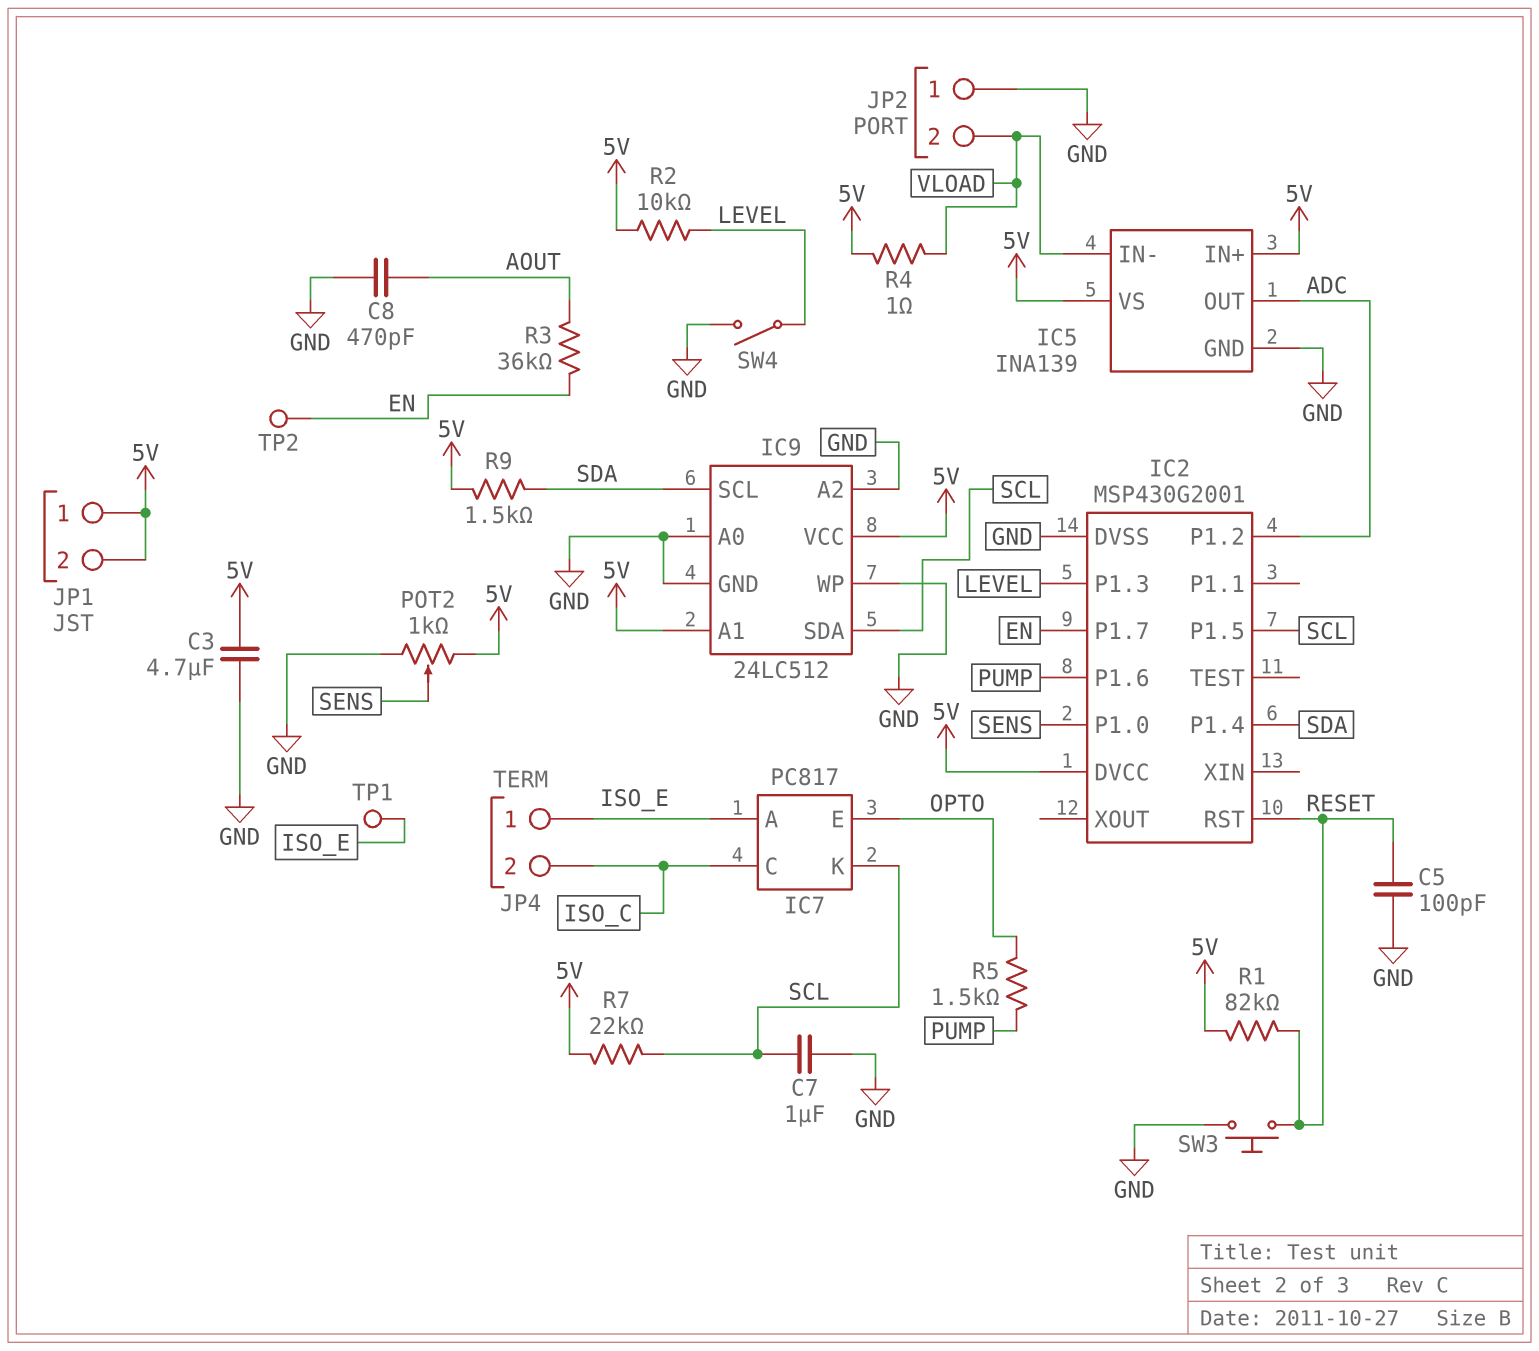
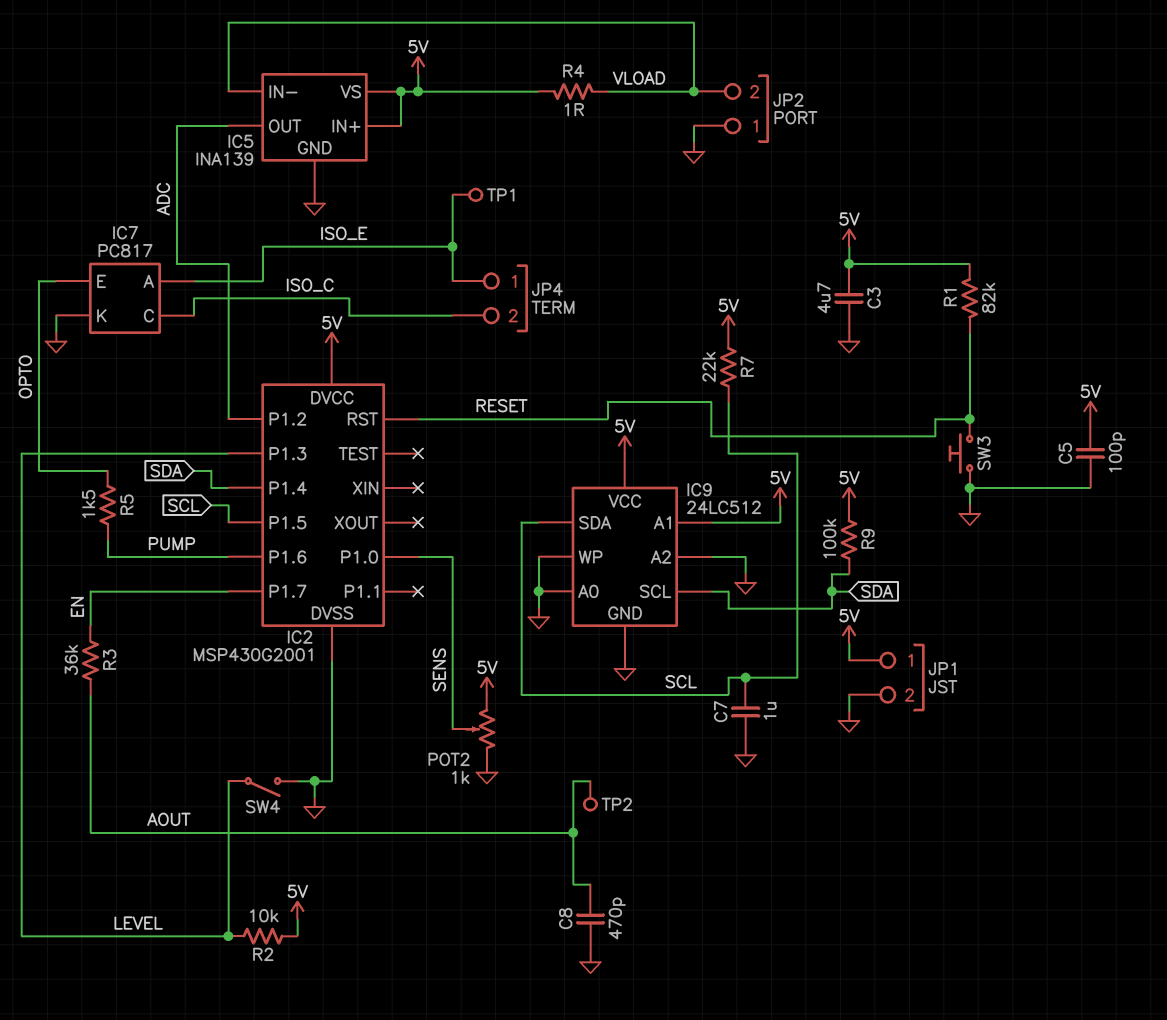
C5: 100pF (GND, RESET) -> 100pF (5V, GND)
IC7 pin K: SCL -> GND
JP1 pin 2: 5V -> GND
R9: 1.5k (5V, SDA) -> 100k (5V, SDA)
TP2: test point (EN) -> test point (AOUT)

